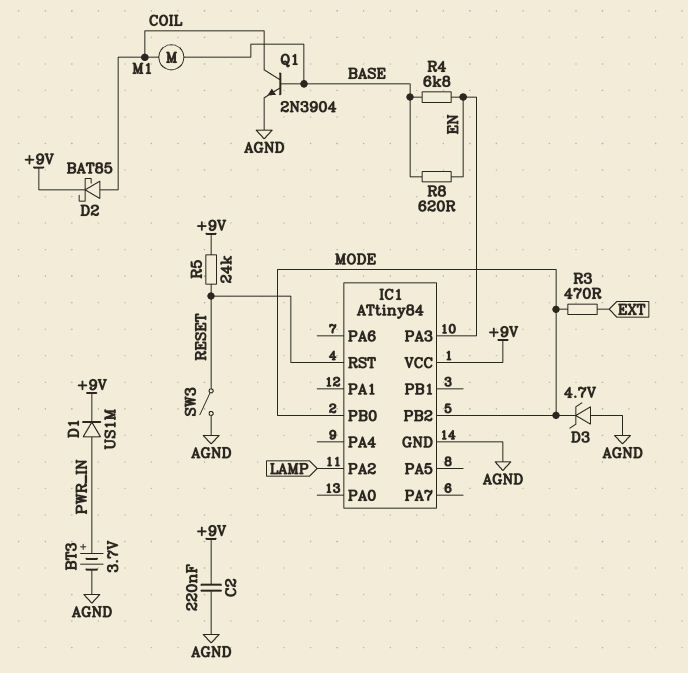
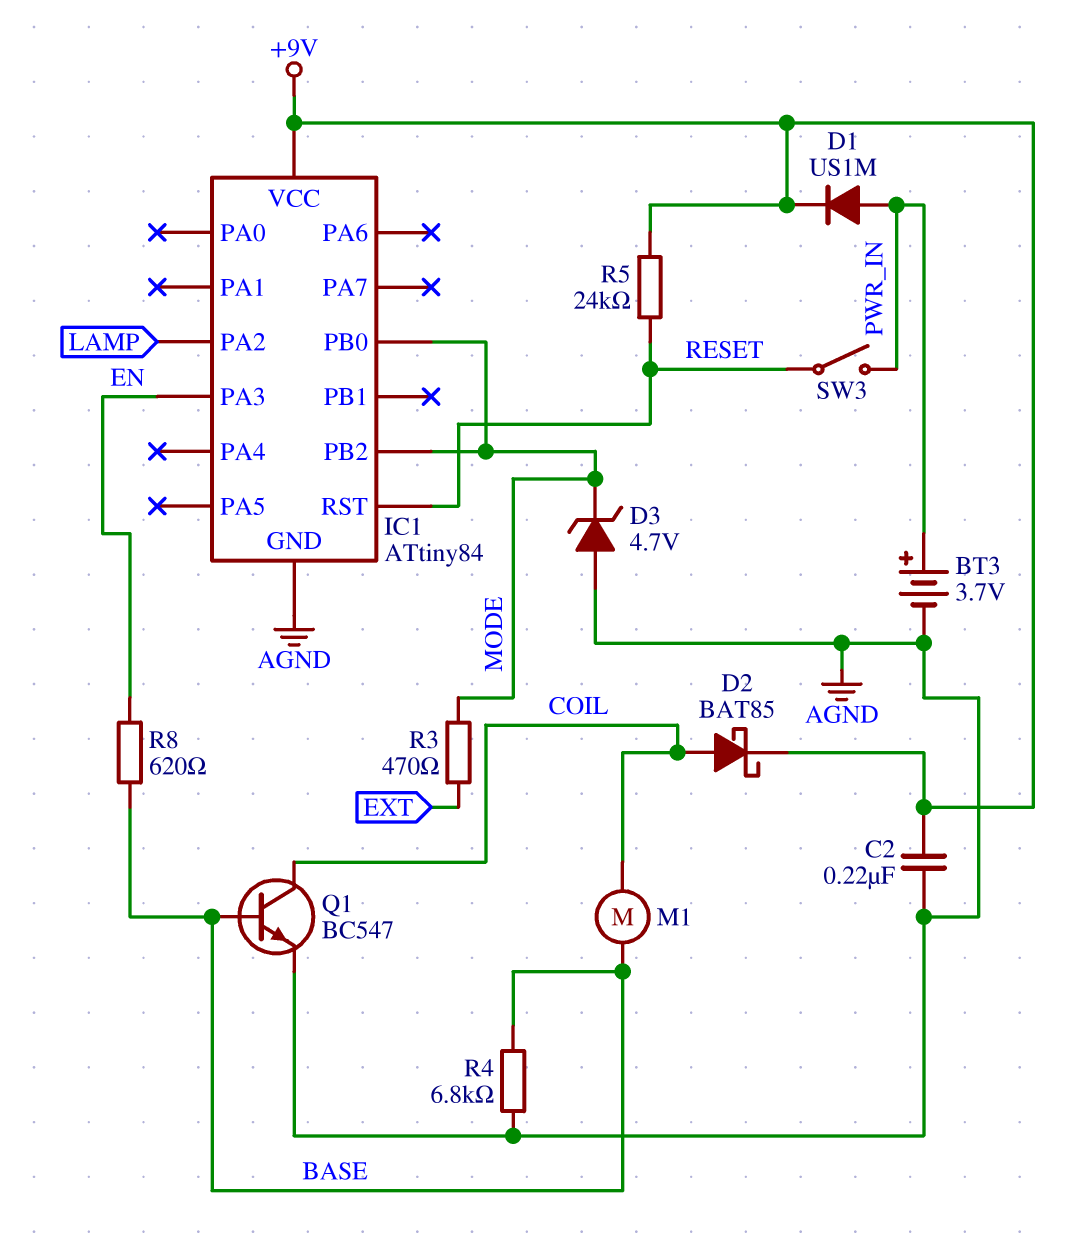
Q1: NPN 2N3904 (B BASE, C COIL, E AGND) -> NPN BC547 (B BASE, C COIL, E AGND)
R4: 6.8k (BASE, EN) -> 6.8k (AGND, BASE)
SW3: switch (AGND, RESET) -> switch (PWR_IN, RESET)

